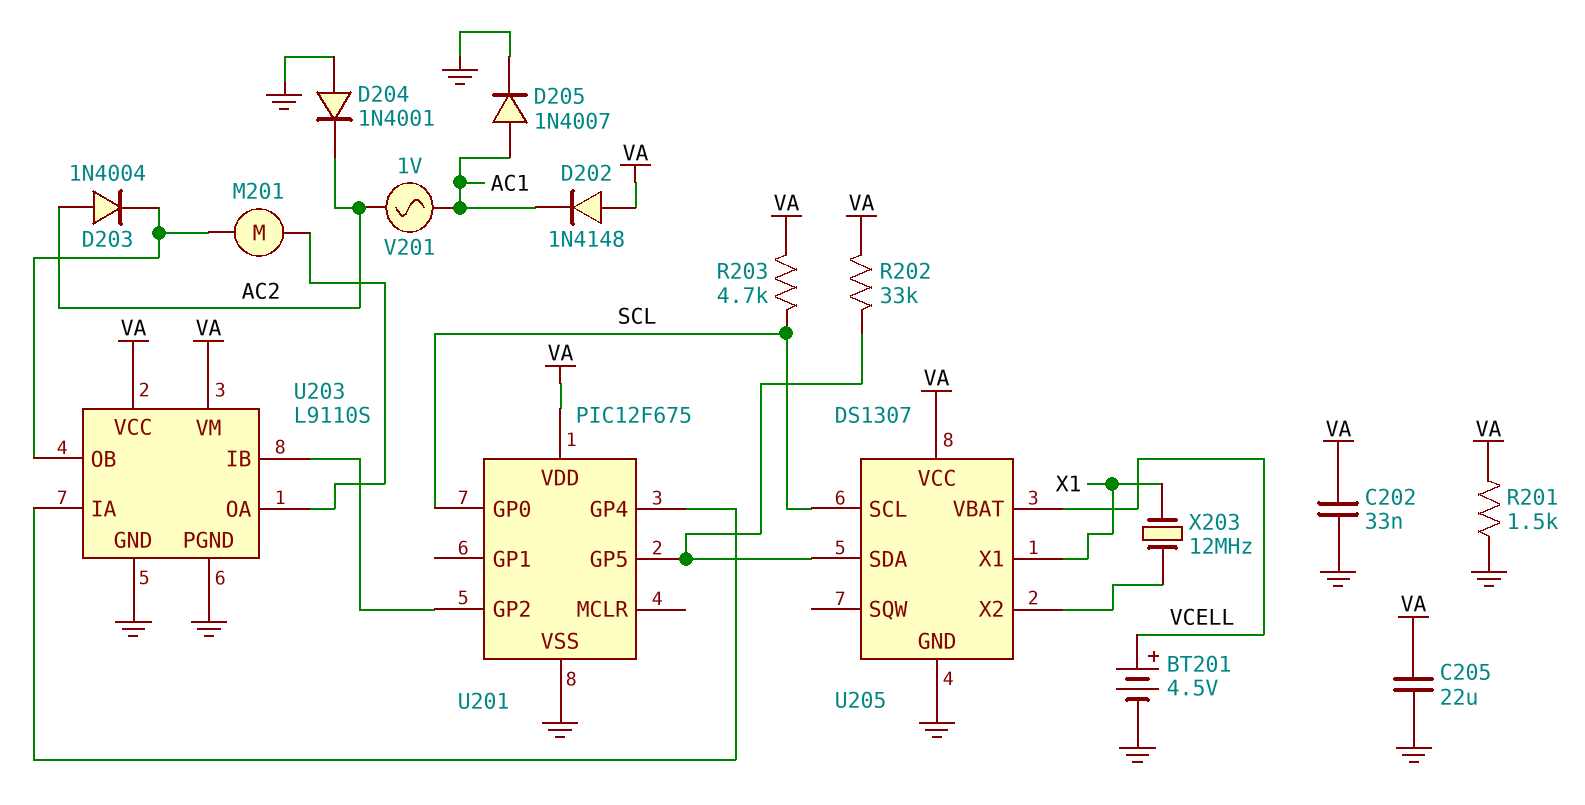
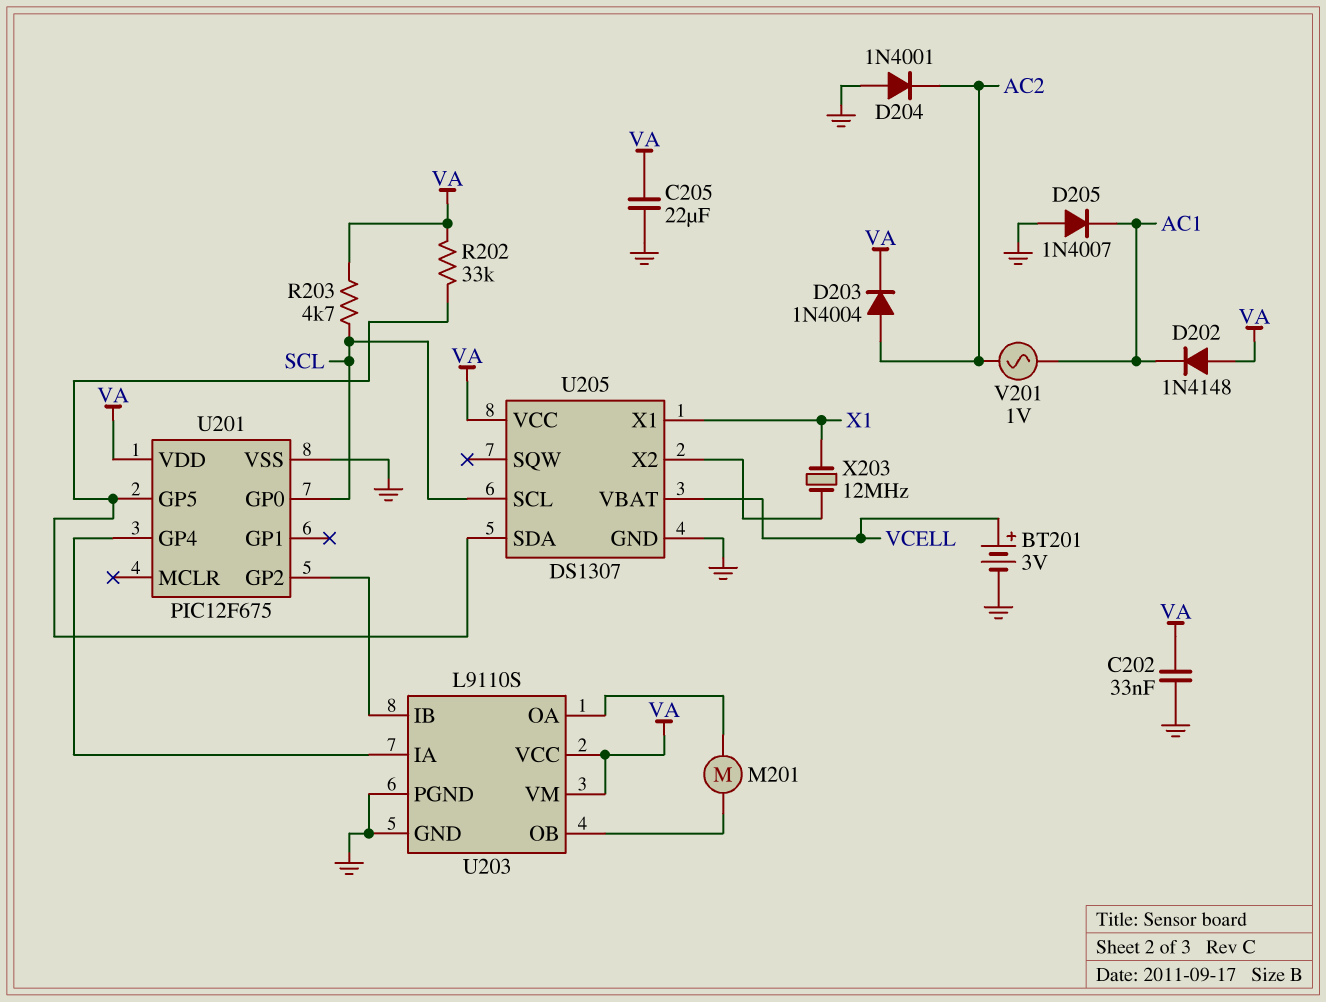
BT201: 4.5V (plus VCELL, minus GND) -> 3V (plus VCELL, minus GND)
D203: diode 1N4004 (A AC2, K U203/OB) -> diode 1N4004 (A AC2, K VA)
D205: diode 1N4007 (A AC1, K GND) -> diode 1N4007 (A GND, K AC1)
R201: 1.5k (GND, VA) -> none

